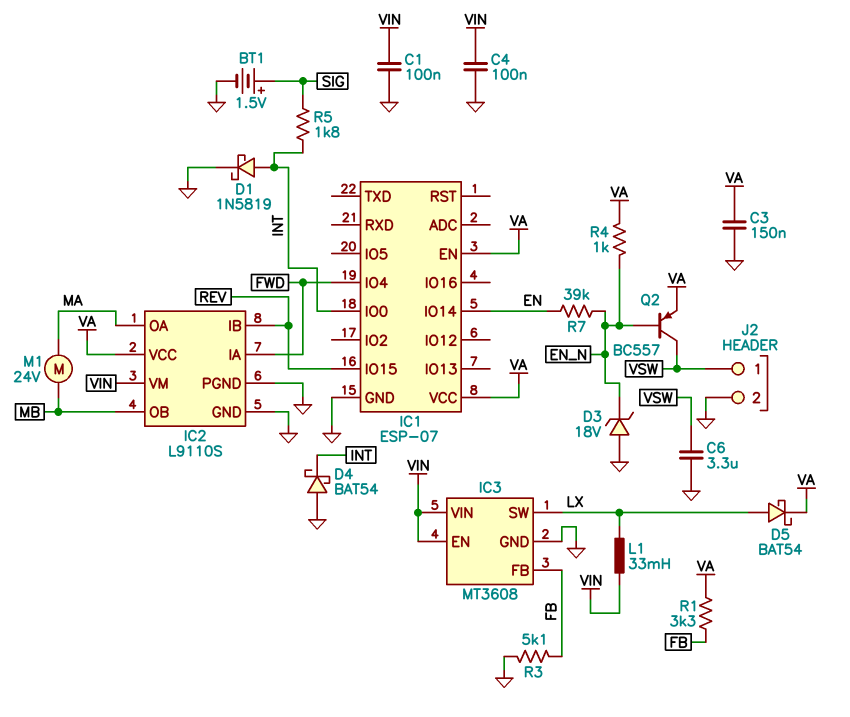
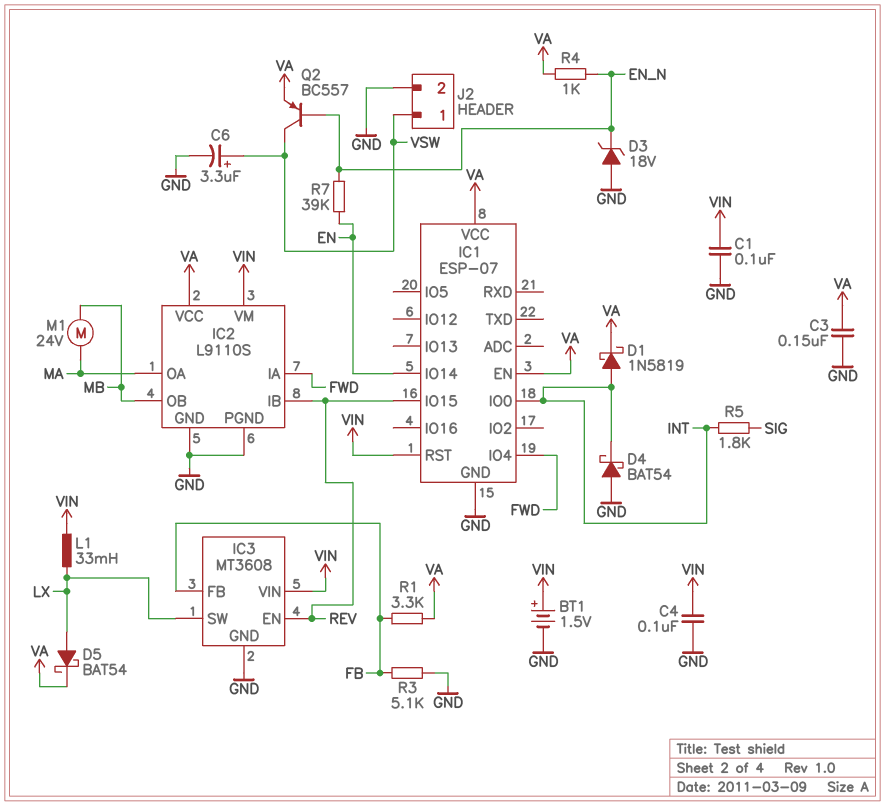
BT1: 1.5V (plus SIG, minus GND) -> 1.5V (plus VIN, minus GND)
C6: 3.3uF (GND, VSW) -> 3.3uF (plus VSW, minus GND)
D1: schottky 1N5819 (A INT, K GND) -> schottky 1N5819 (A INT, K VA)
IC1 pin RST: none -> VIN
IC3 pin EN: VIN -> REV

